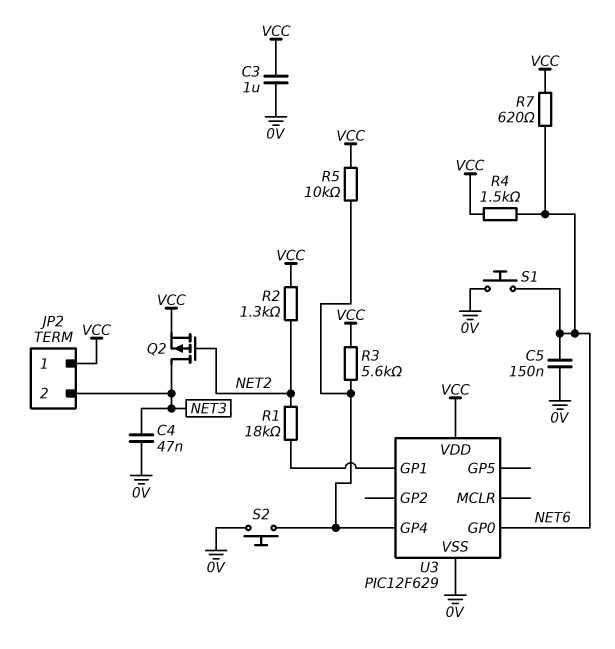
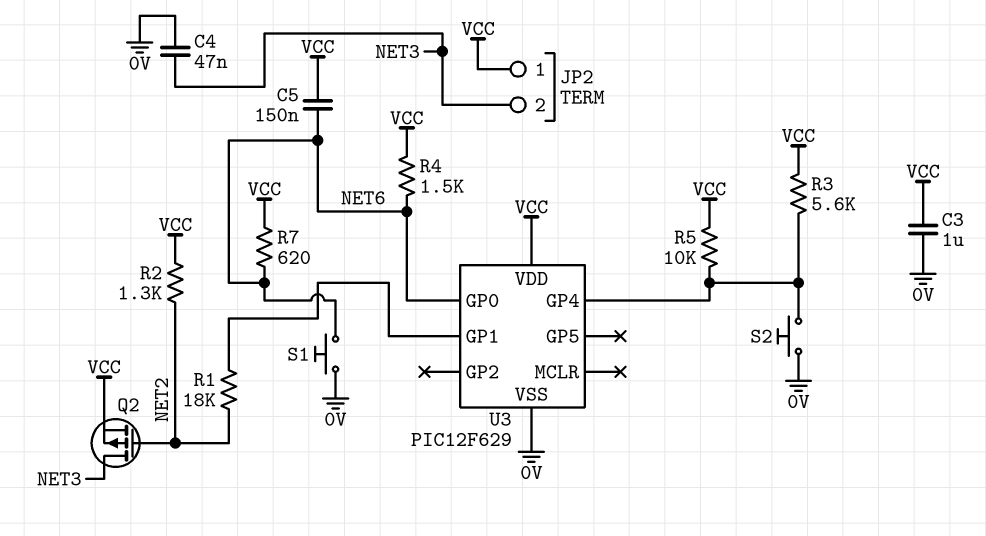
C5: 150nF (0V, NET6) -> 150nF (NET6, VCC)

